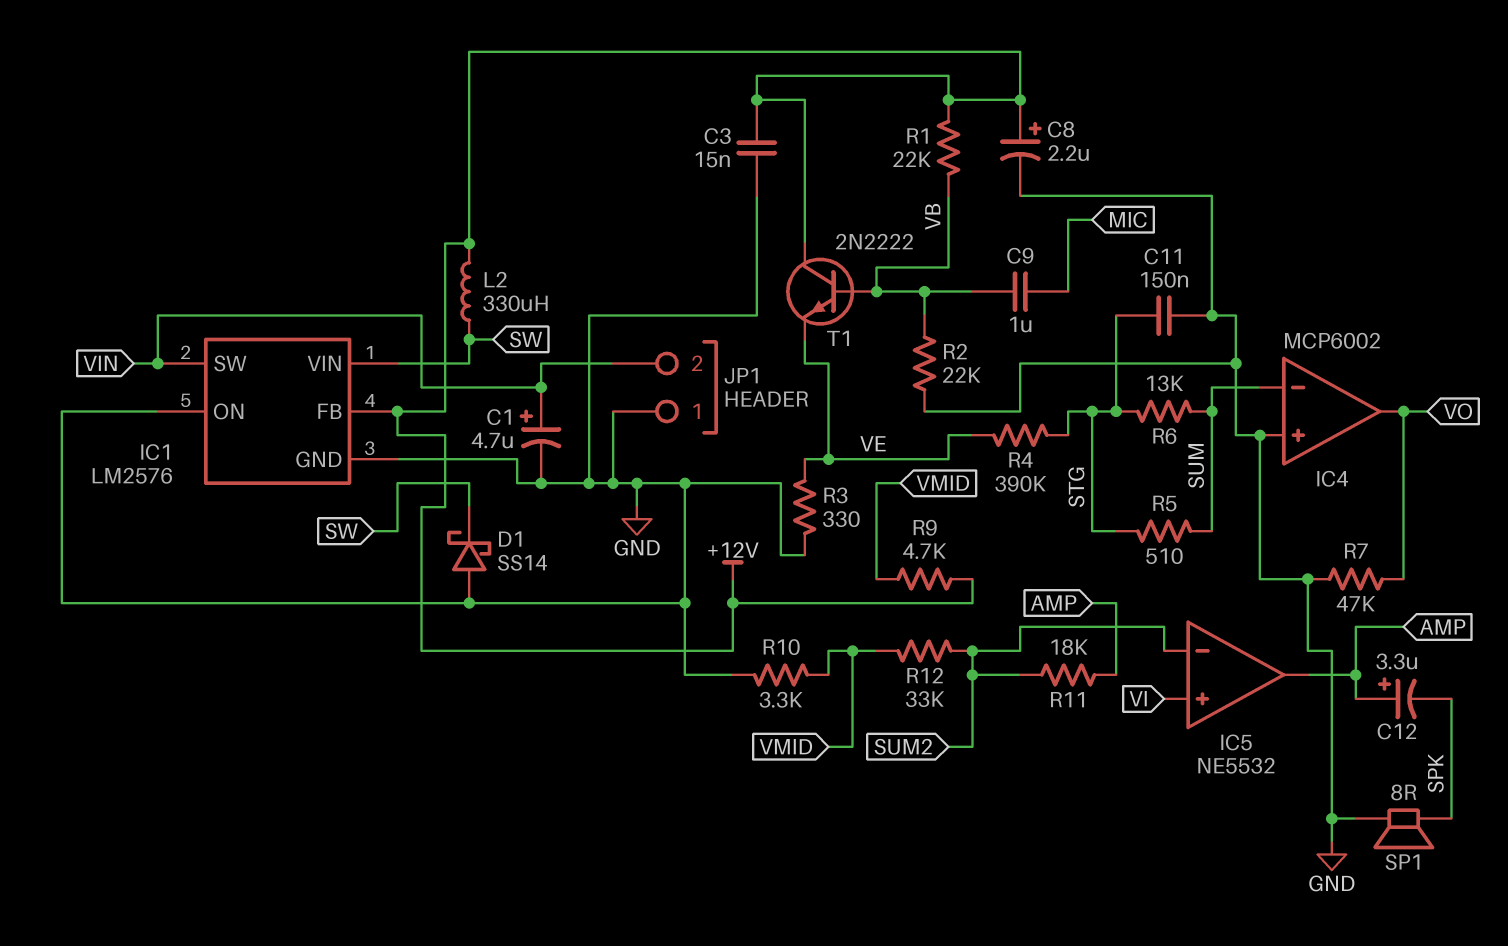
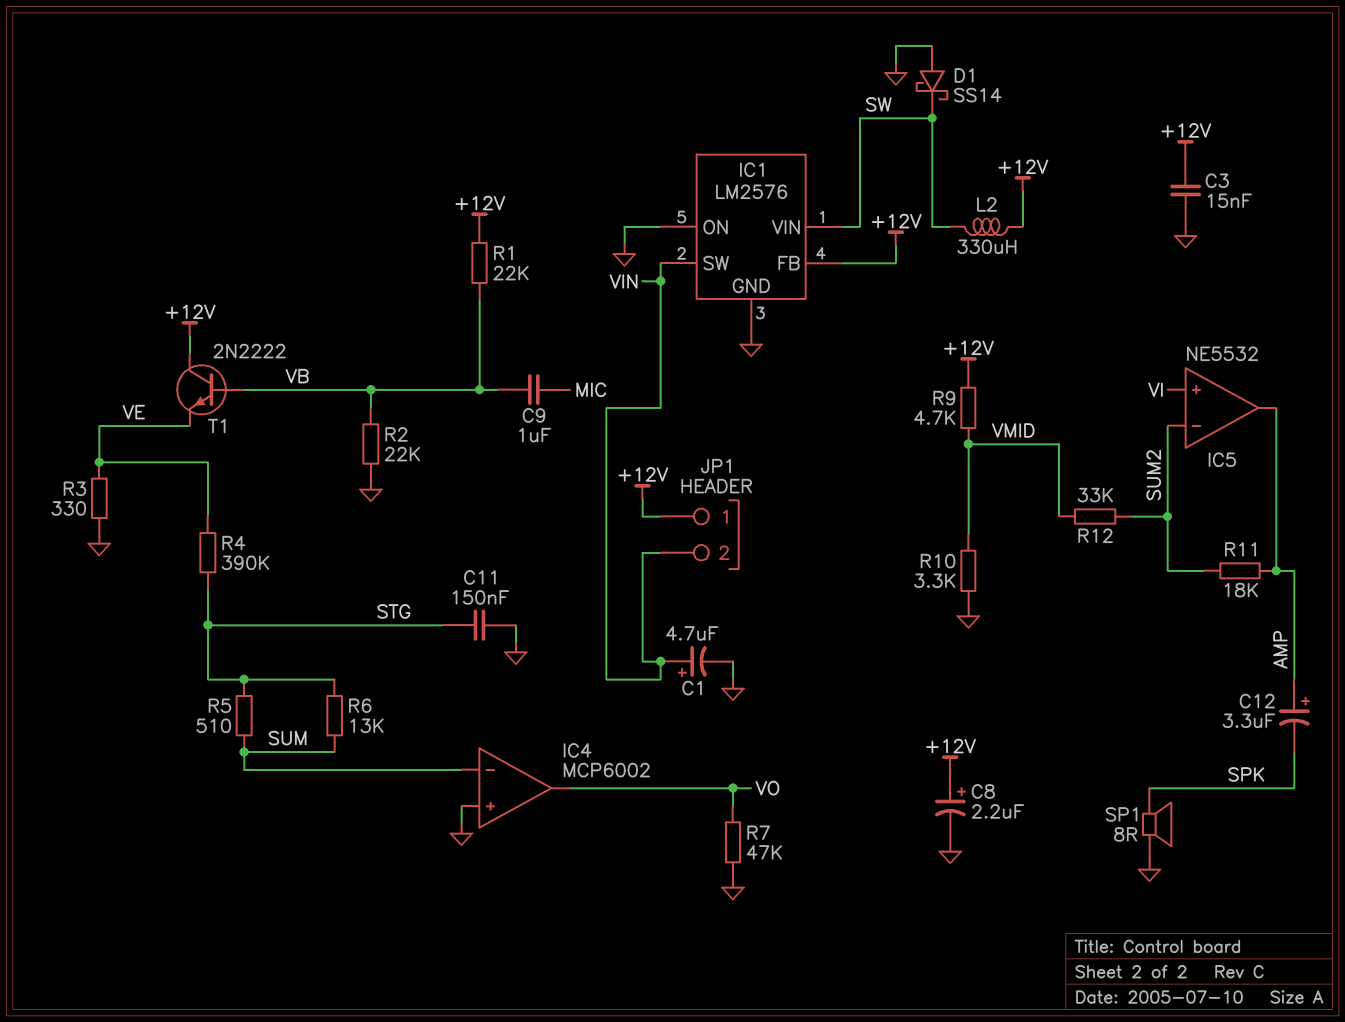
JP1 pin 1: GND -> +12V

